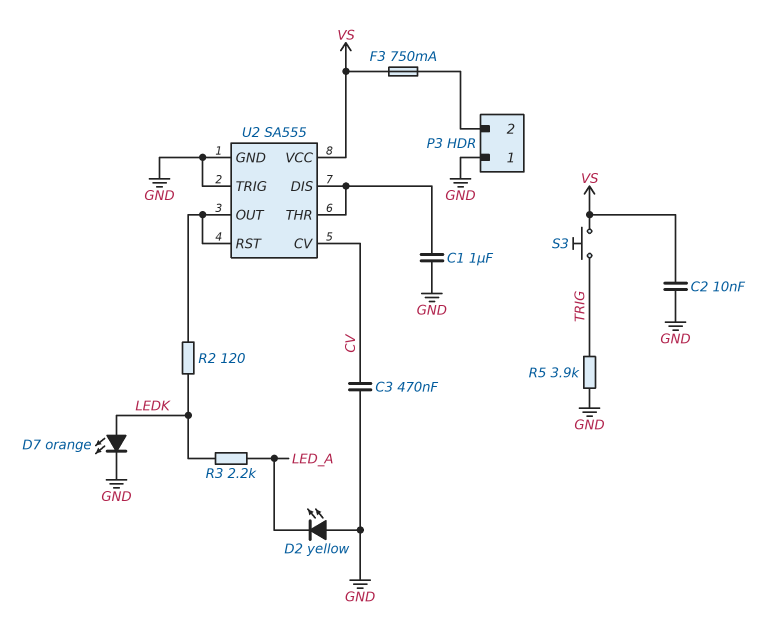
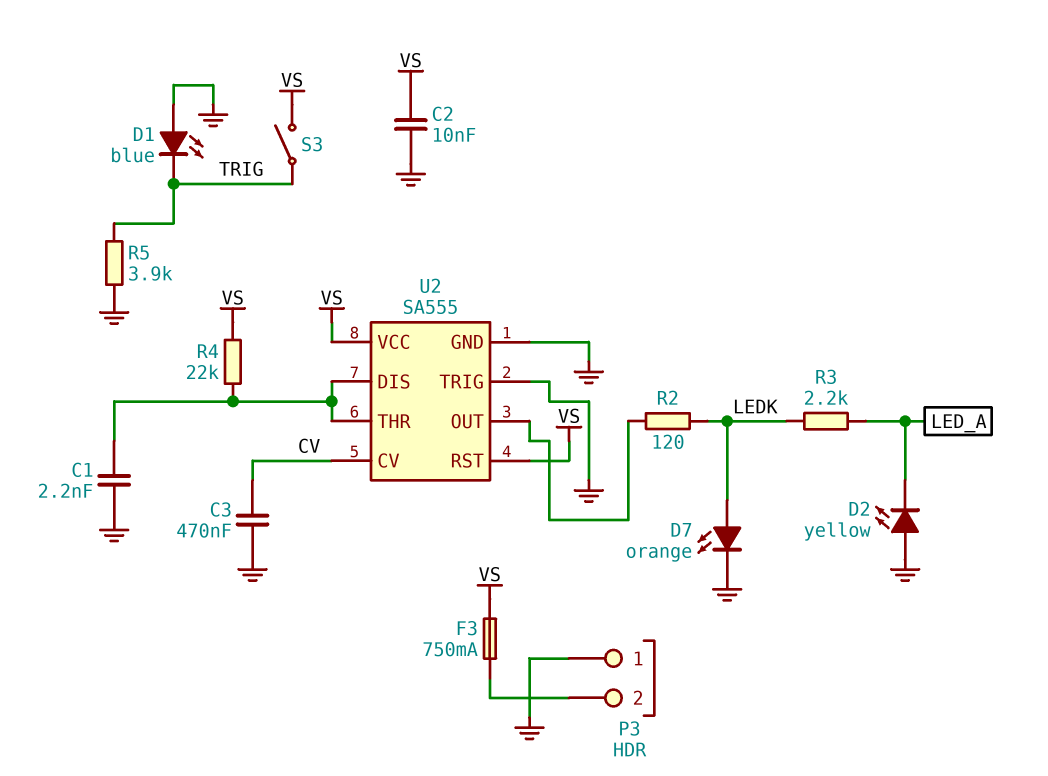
C1: 1uF (GND, U2/DIS) -> 2.2nF (GND, U2/DIS)
D1: none -> LED blue (A GND, K TRIG)
R4: none -> 22k (U2/DIS, VS)
S3: button (TRIG, VS) -> switch (TRIG, VS)
U2 pin RST: U2/OUT -> VS

